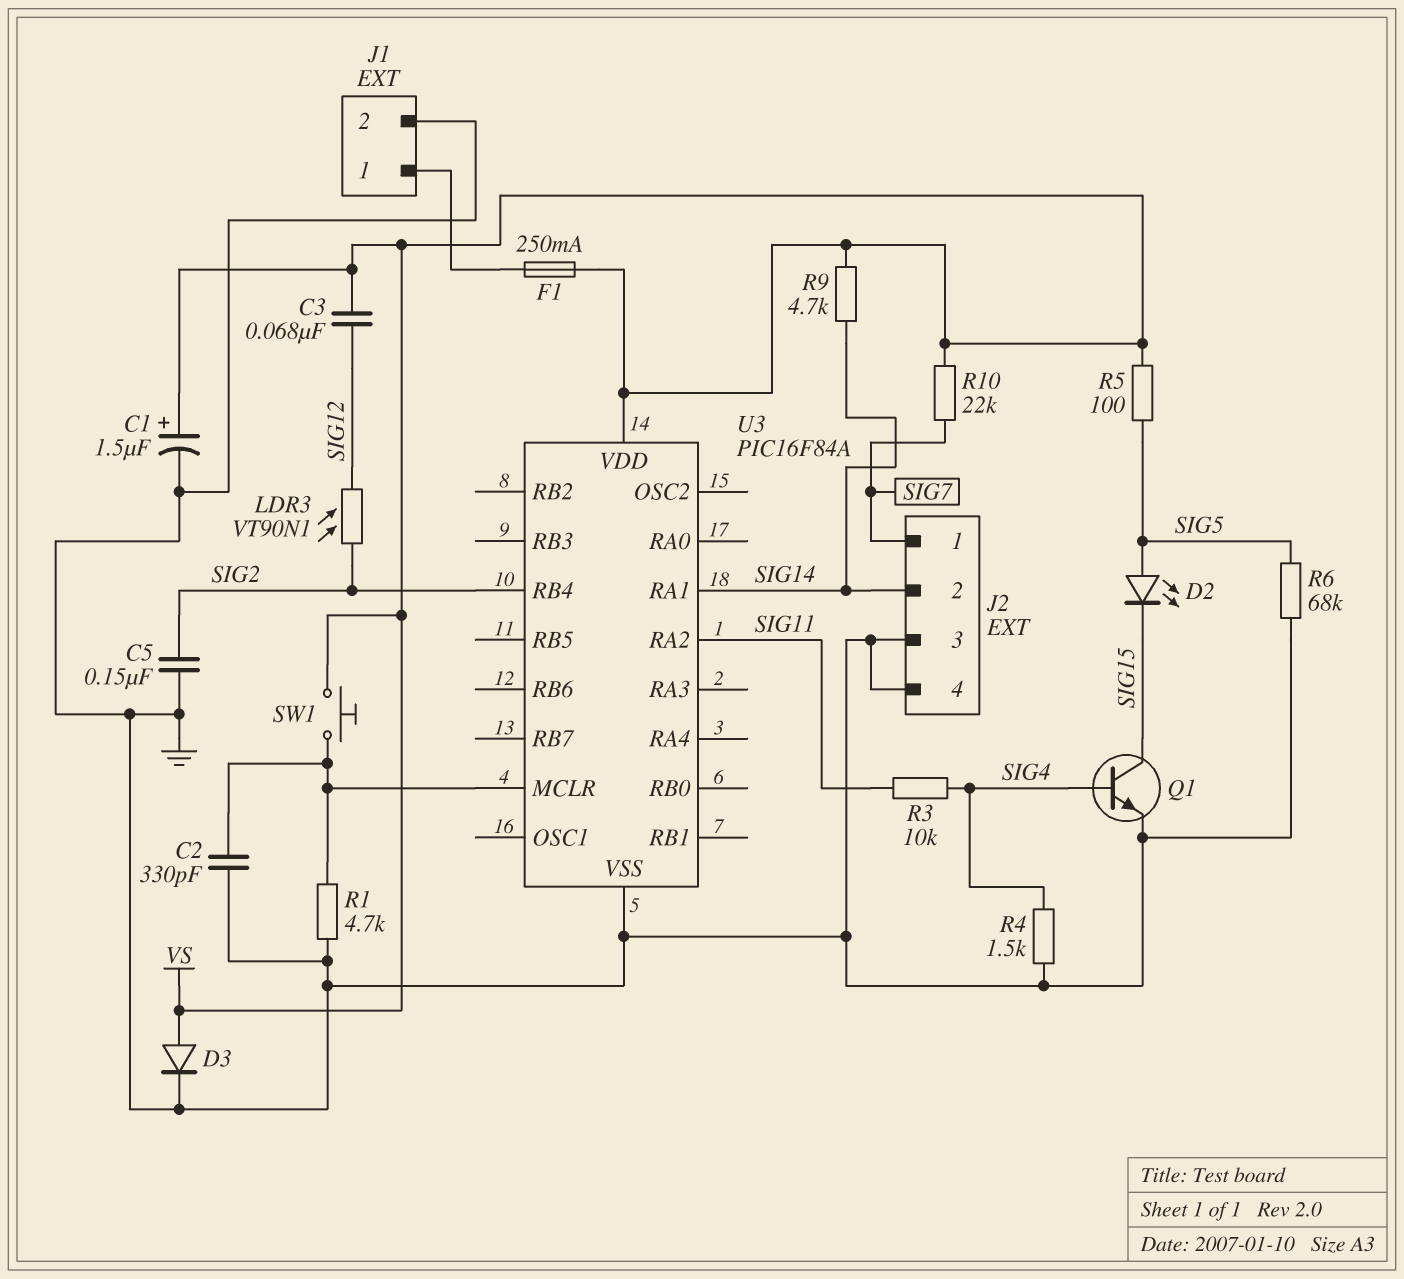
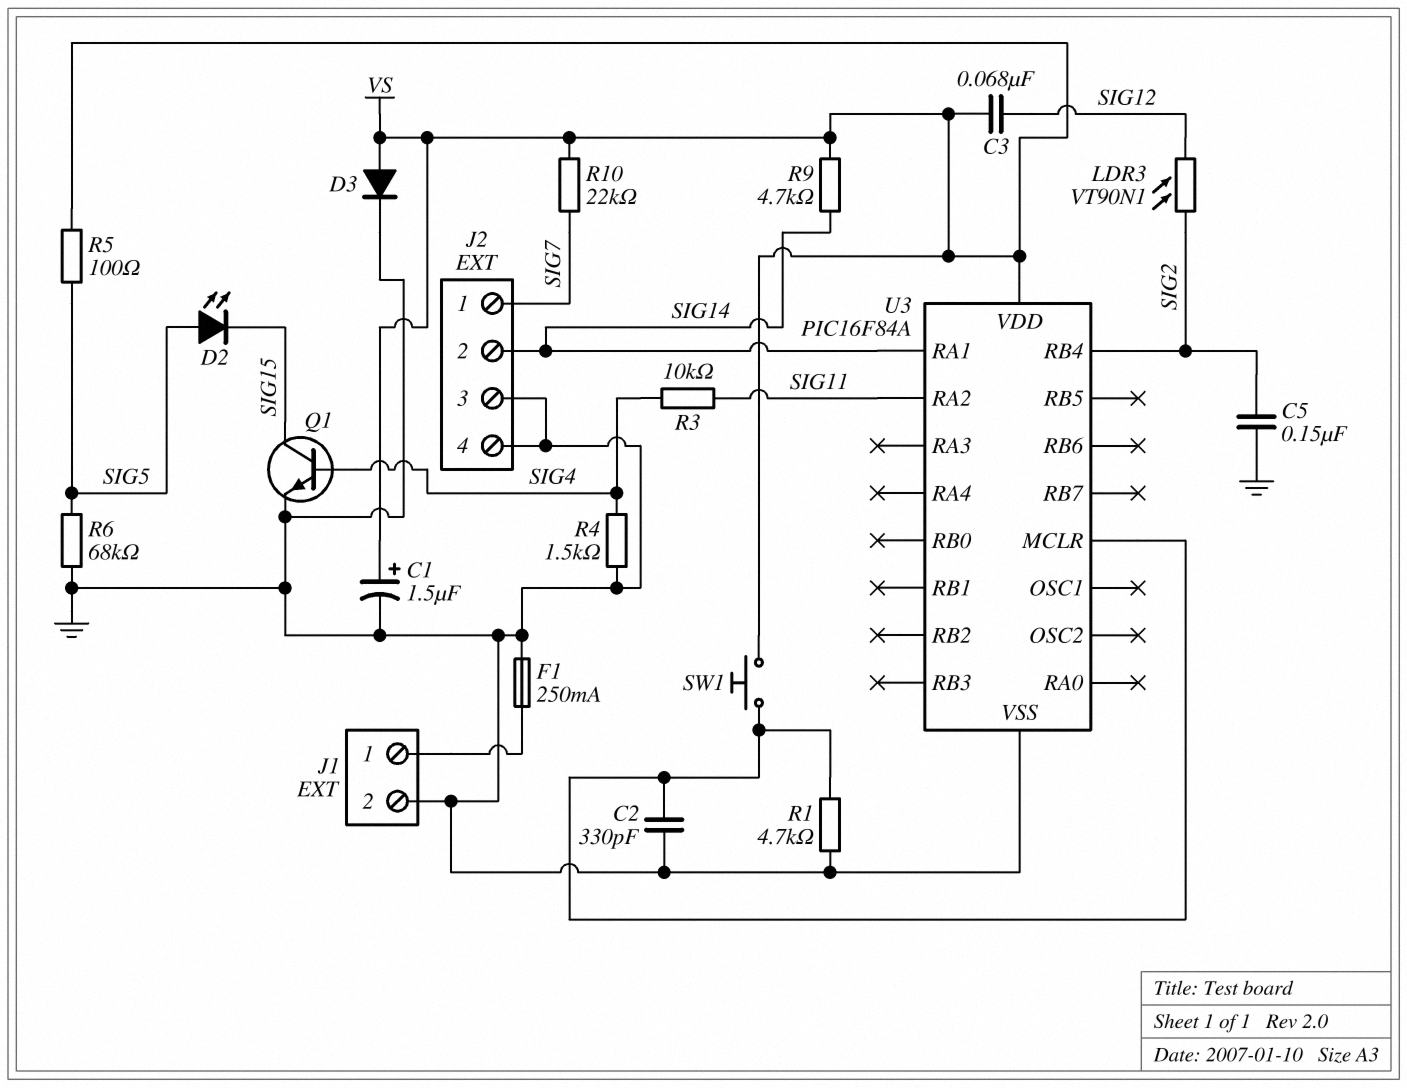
F1: 250mA (J1/1, VS) -> 250mA (GND, J1/1)

